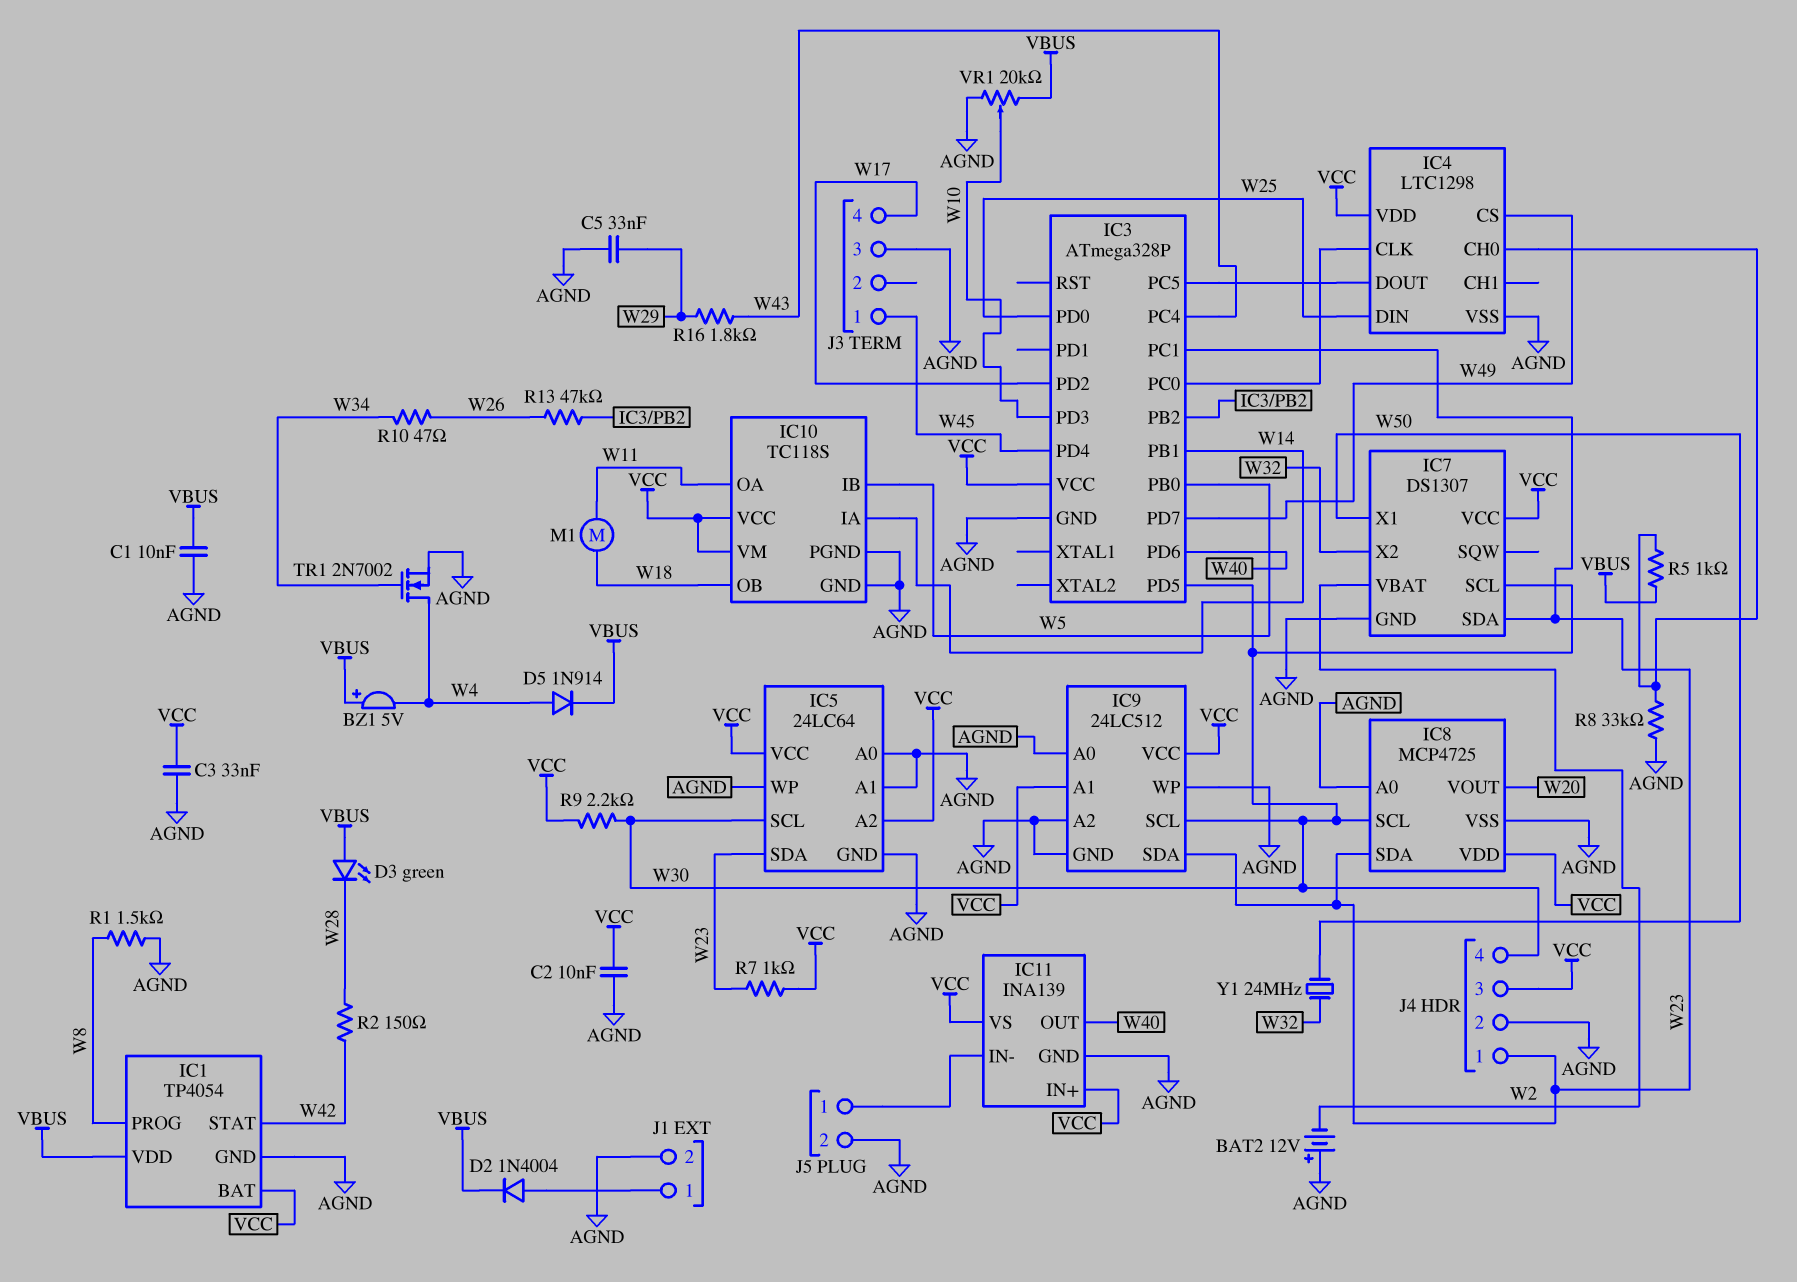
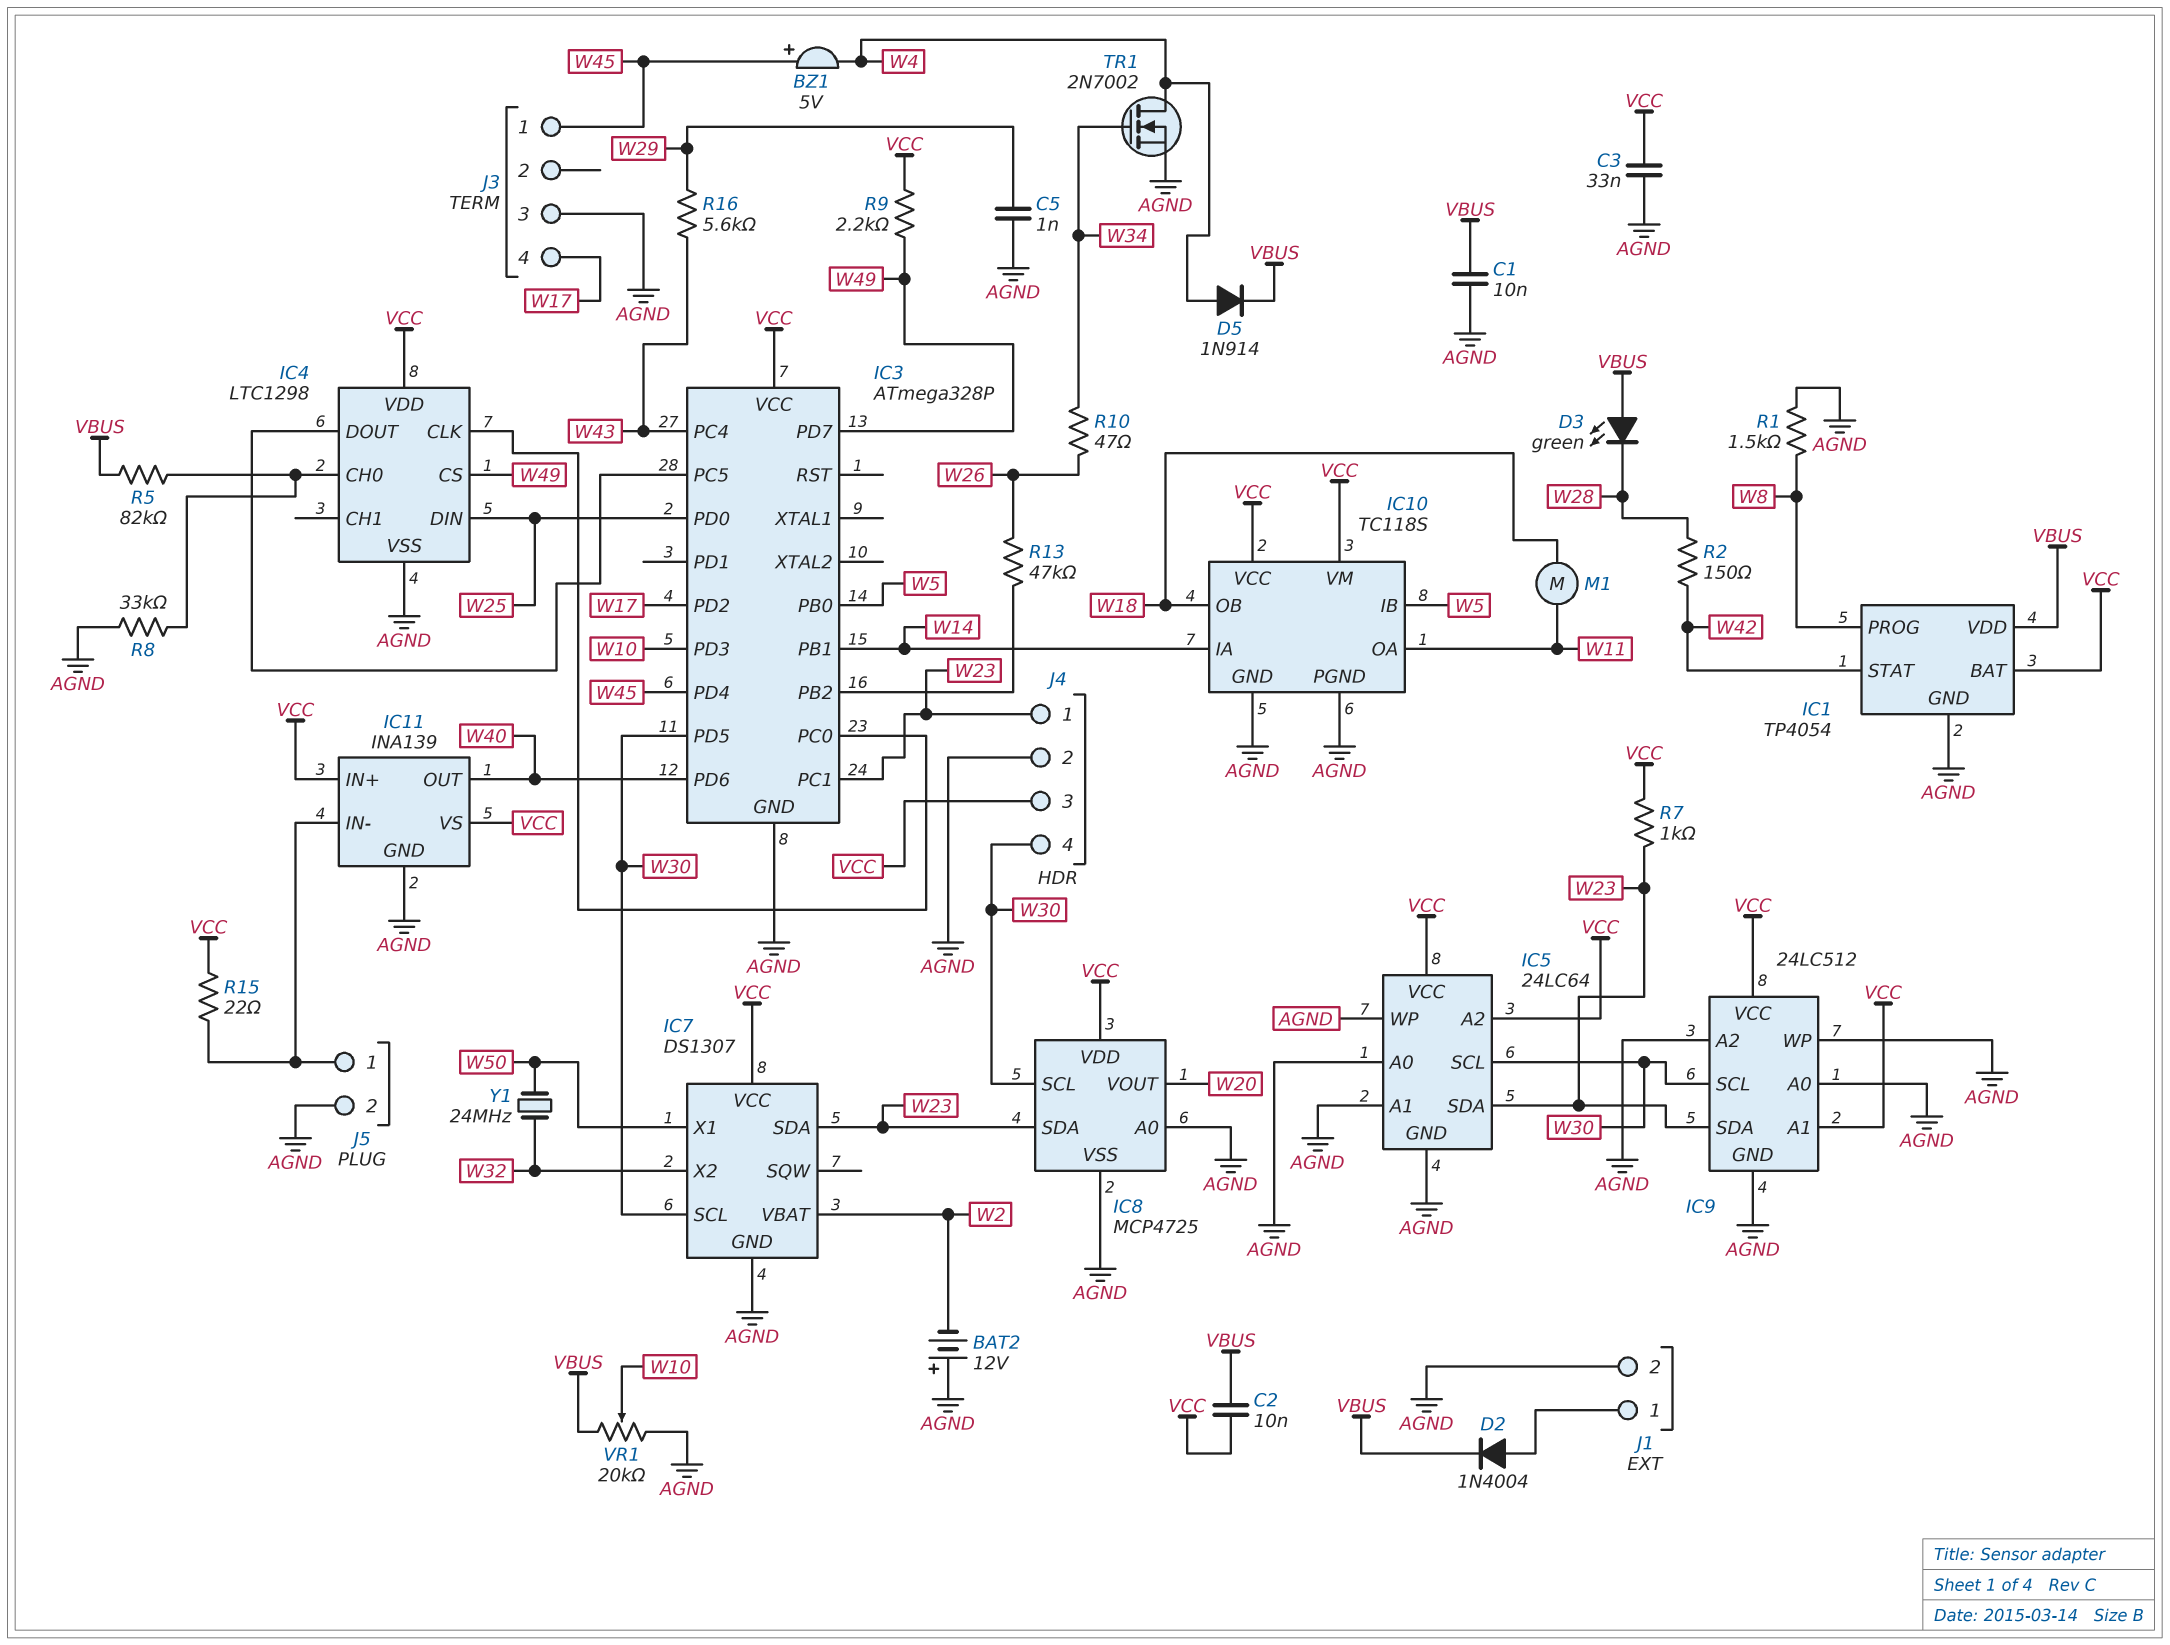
BZ1: buzzer 5V (plus VBUS, minus W4) -> buzzer 5V (plus W45, minus W4)
C2: 10nF (AGND, VCC) -> 10nF (VBUS, VCC)
C5: 33nF (AGND, W29) -> 1nF (AGND, W29)
R5: 1k (IC4/CH0, VBUS) -> 82k (IC4/CH0, VBUS)
R9: 2.2k (VCC, W30) -> 2.2k (VCC, W49)
R15: none -> 22 (IC11/IN-, VCC)
R16: 1.8k (W29, W43) -> 5.6k (W29, W43)

